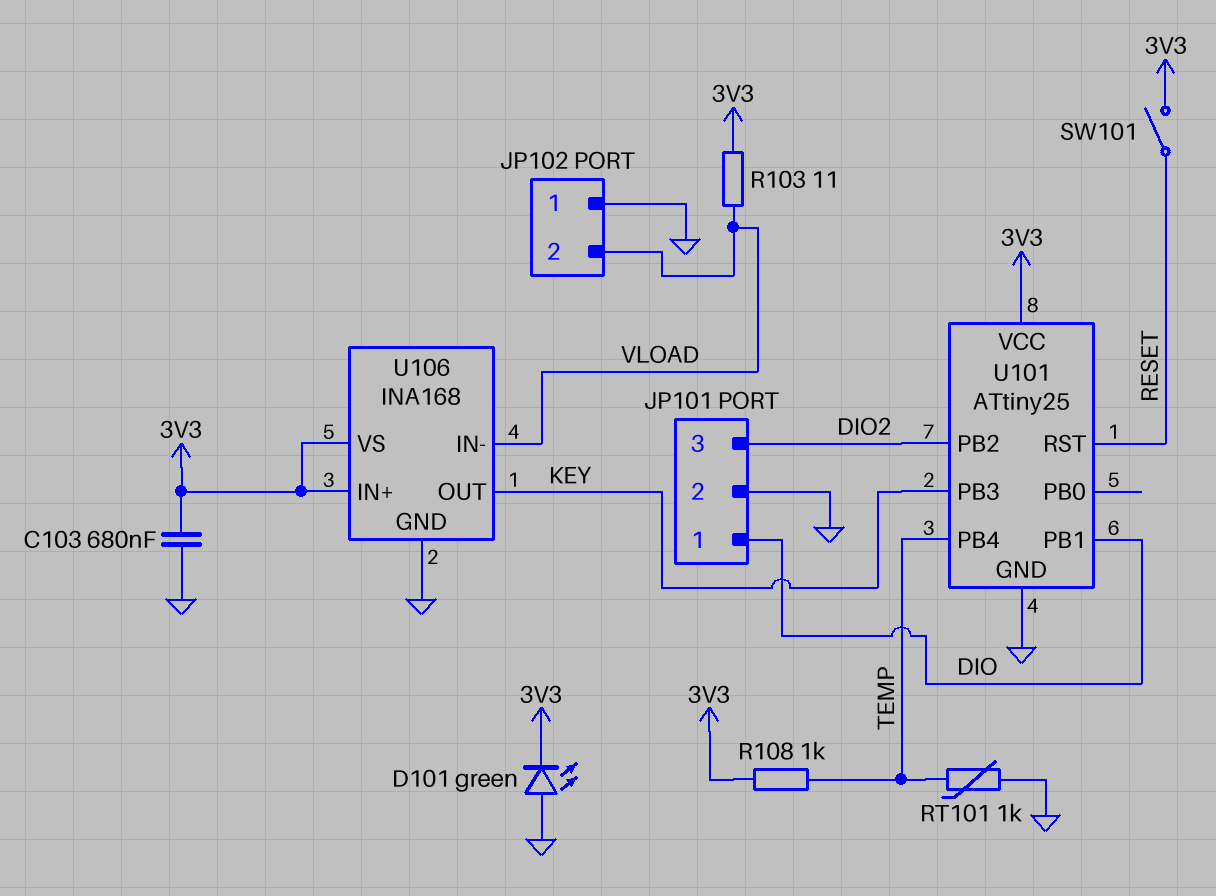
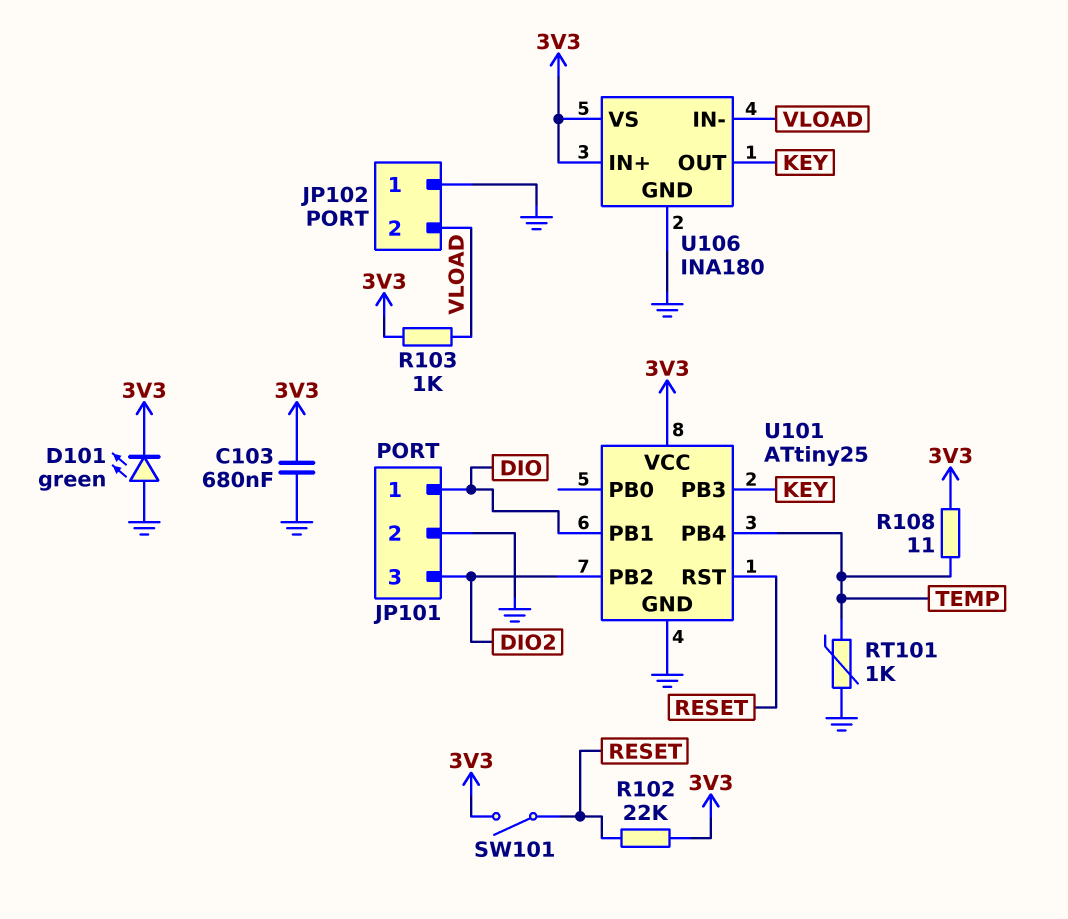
R102: none -> 22k (3V3, RESET)
R103: 11 (3V3, VLOAD) -> 1k (3V3, VLOAD)
R108: 1k (3V3, TEMP) -> 11 (3V3, TEMP)
U106: INA168 -> INA180

